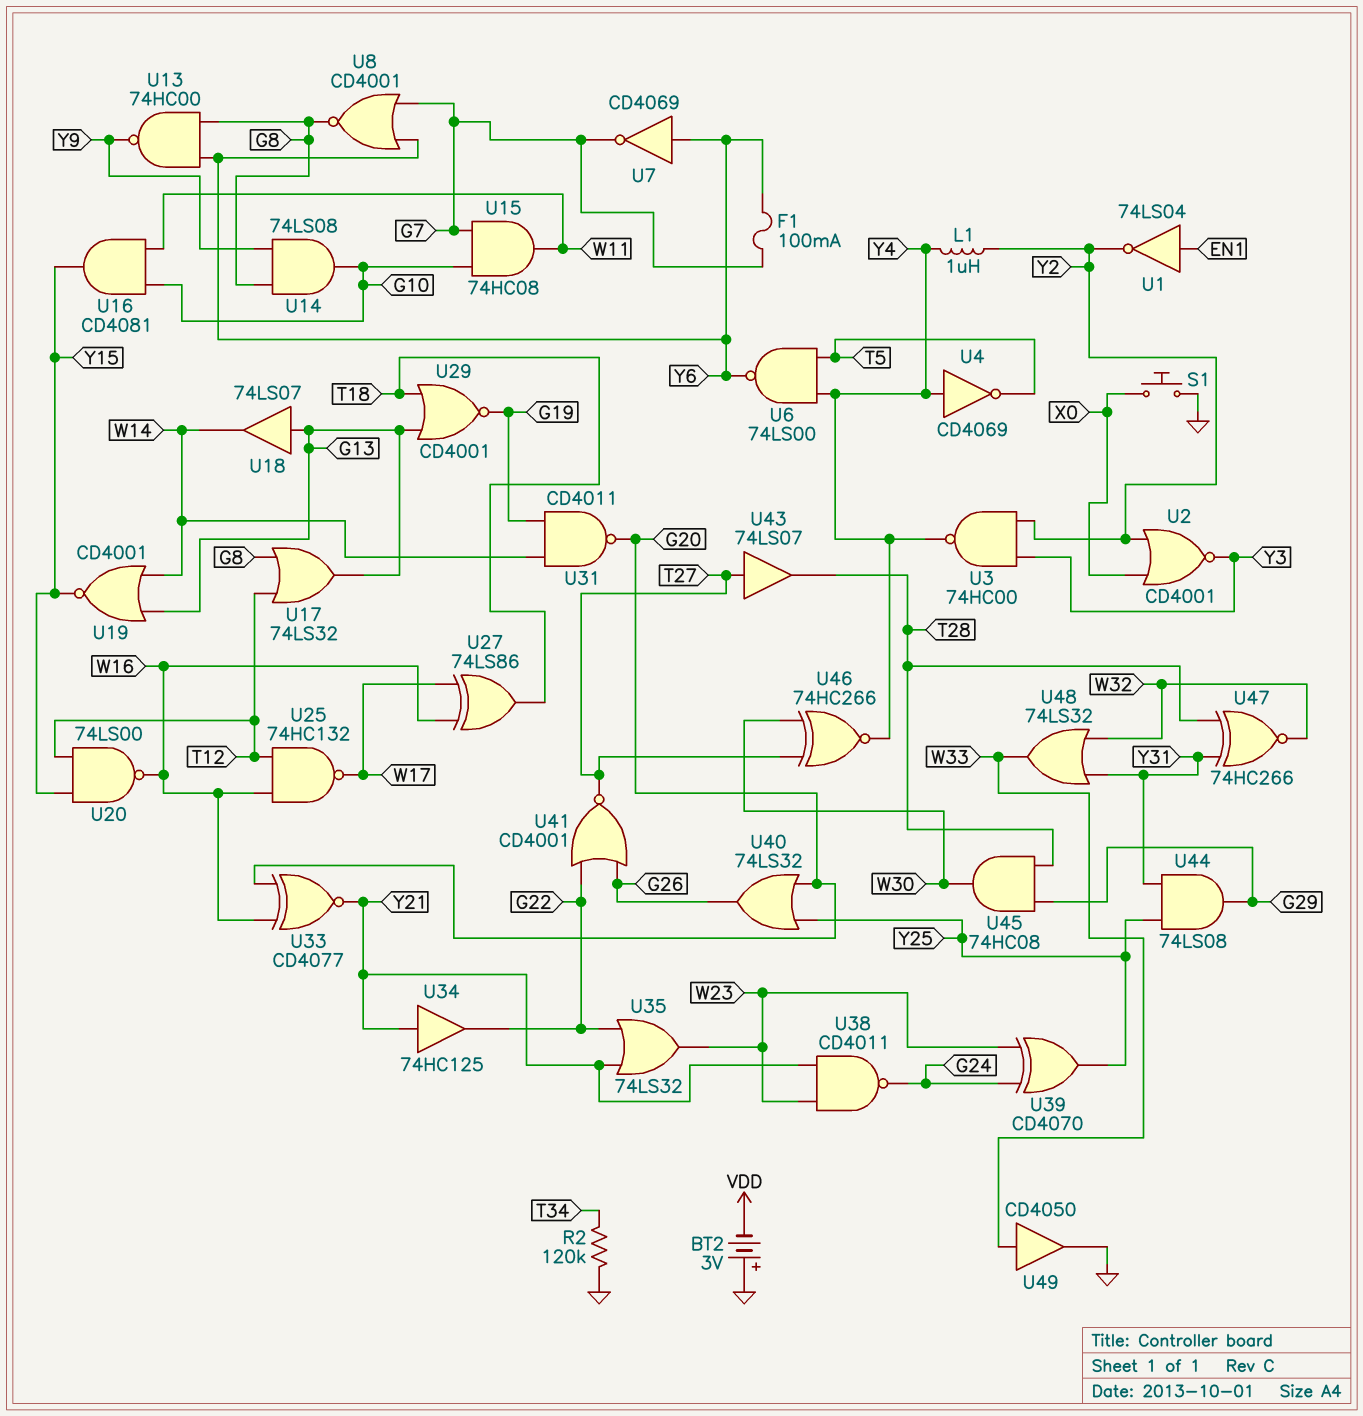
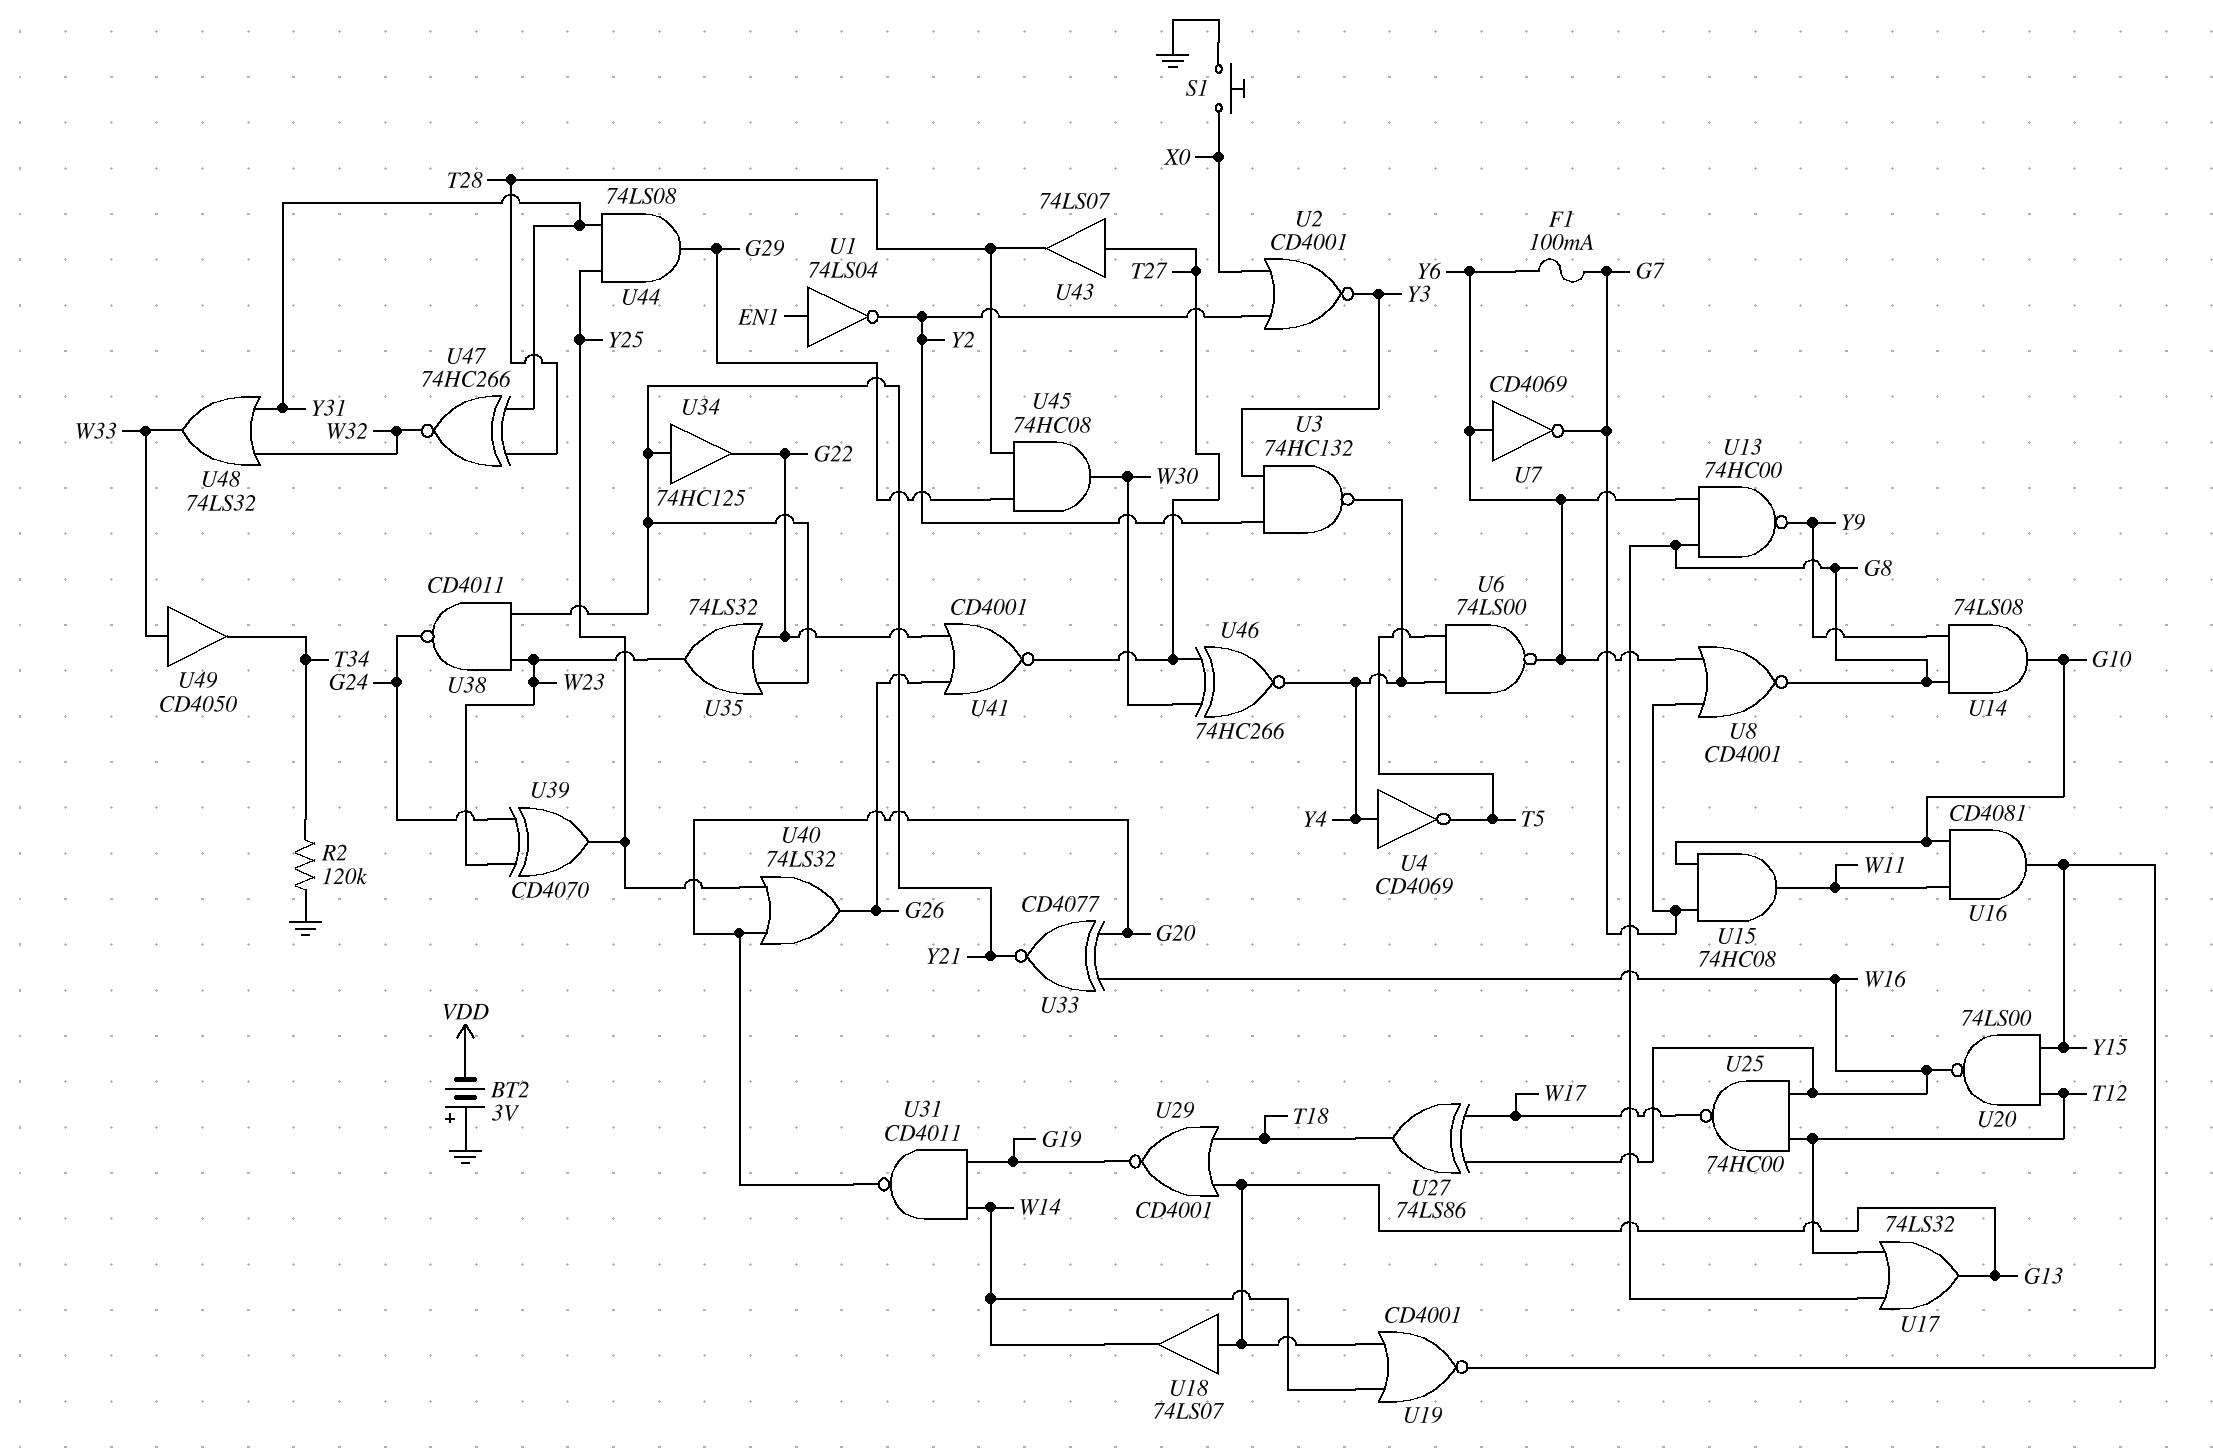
L1: 1uH (Y2, Y4) -> none
U3: NAND 74HC00 (in Y2, in Y3, out Y4) -> NAND 74HC132 (in Y2, in Y3, out Y4)
U25: NAND 74HC132 (in T12, in W16, out W17) -> NAND 74HC00 (in T12, in W16, out W17)
U49: buffer CD4050 (in W33, out GND) -> buffer CD4050 (in W33, out T34)

